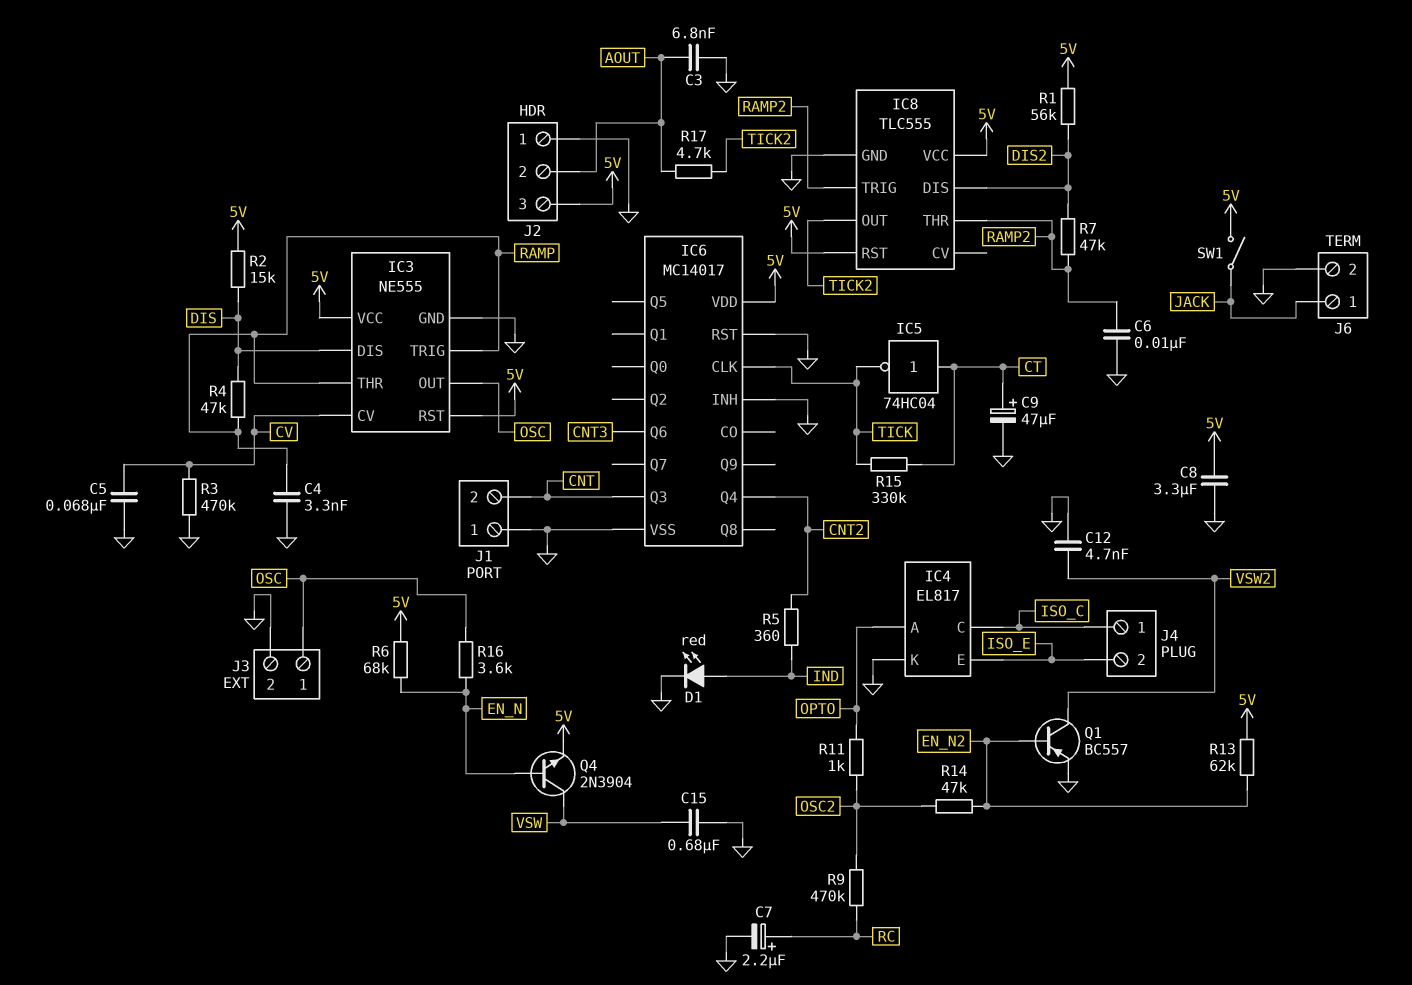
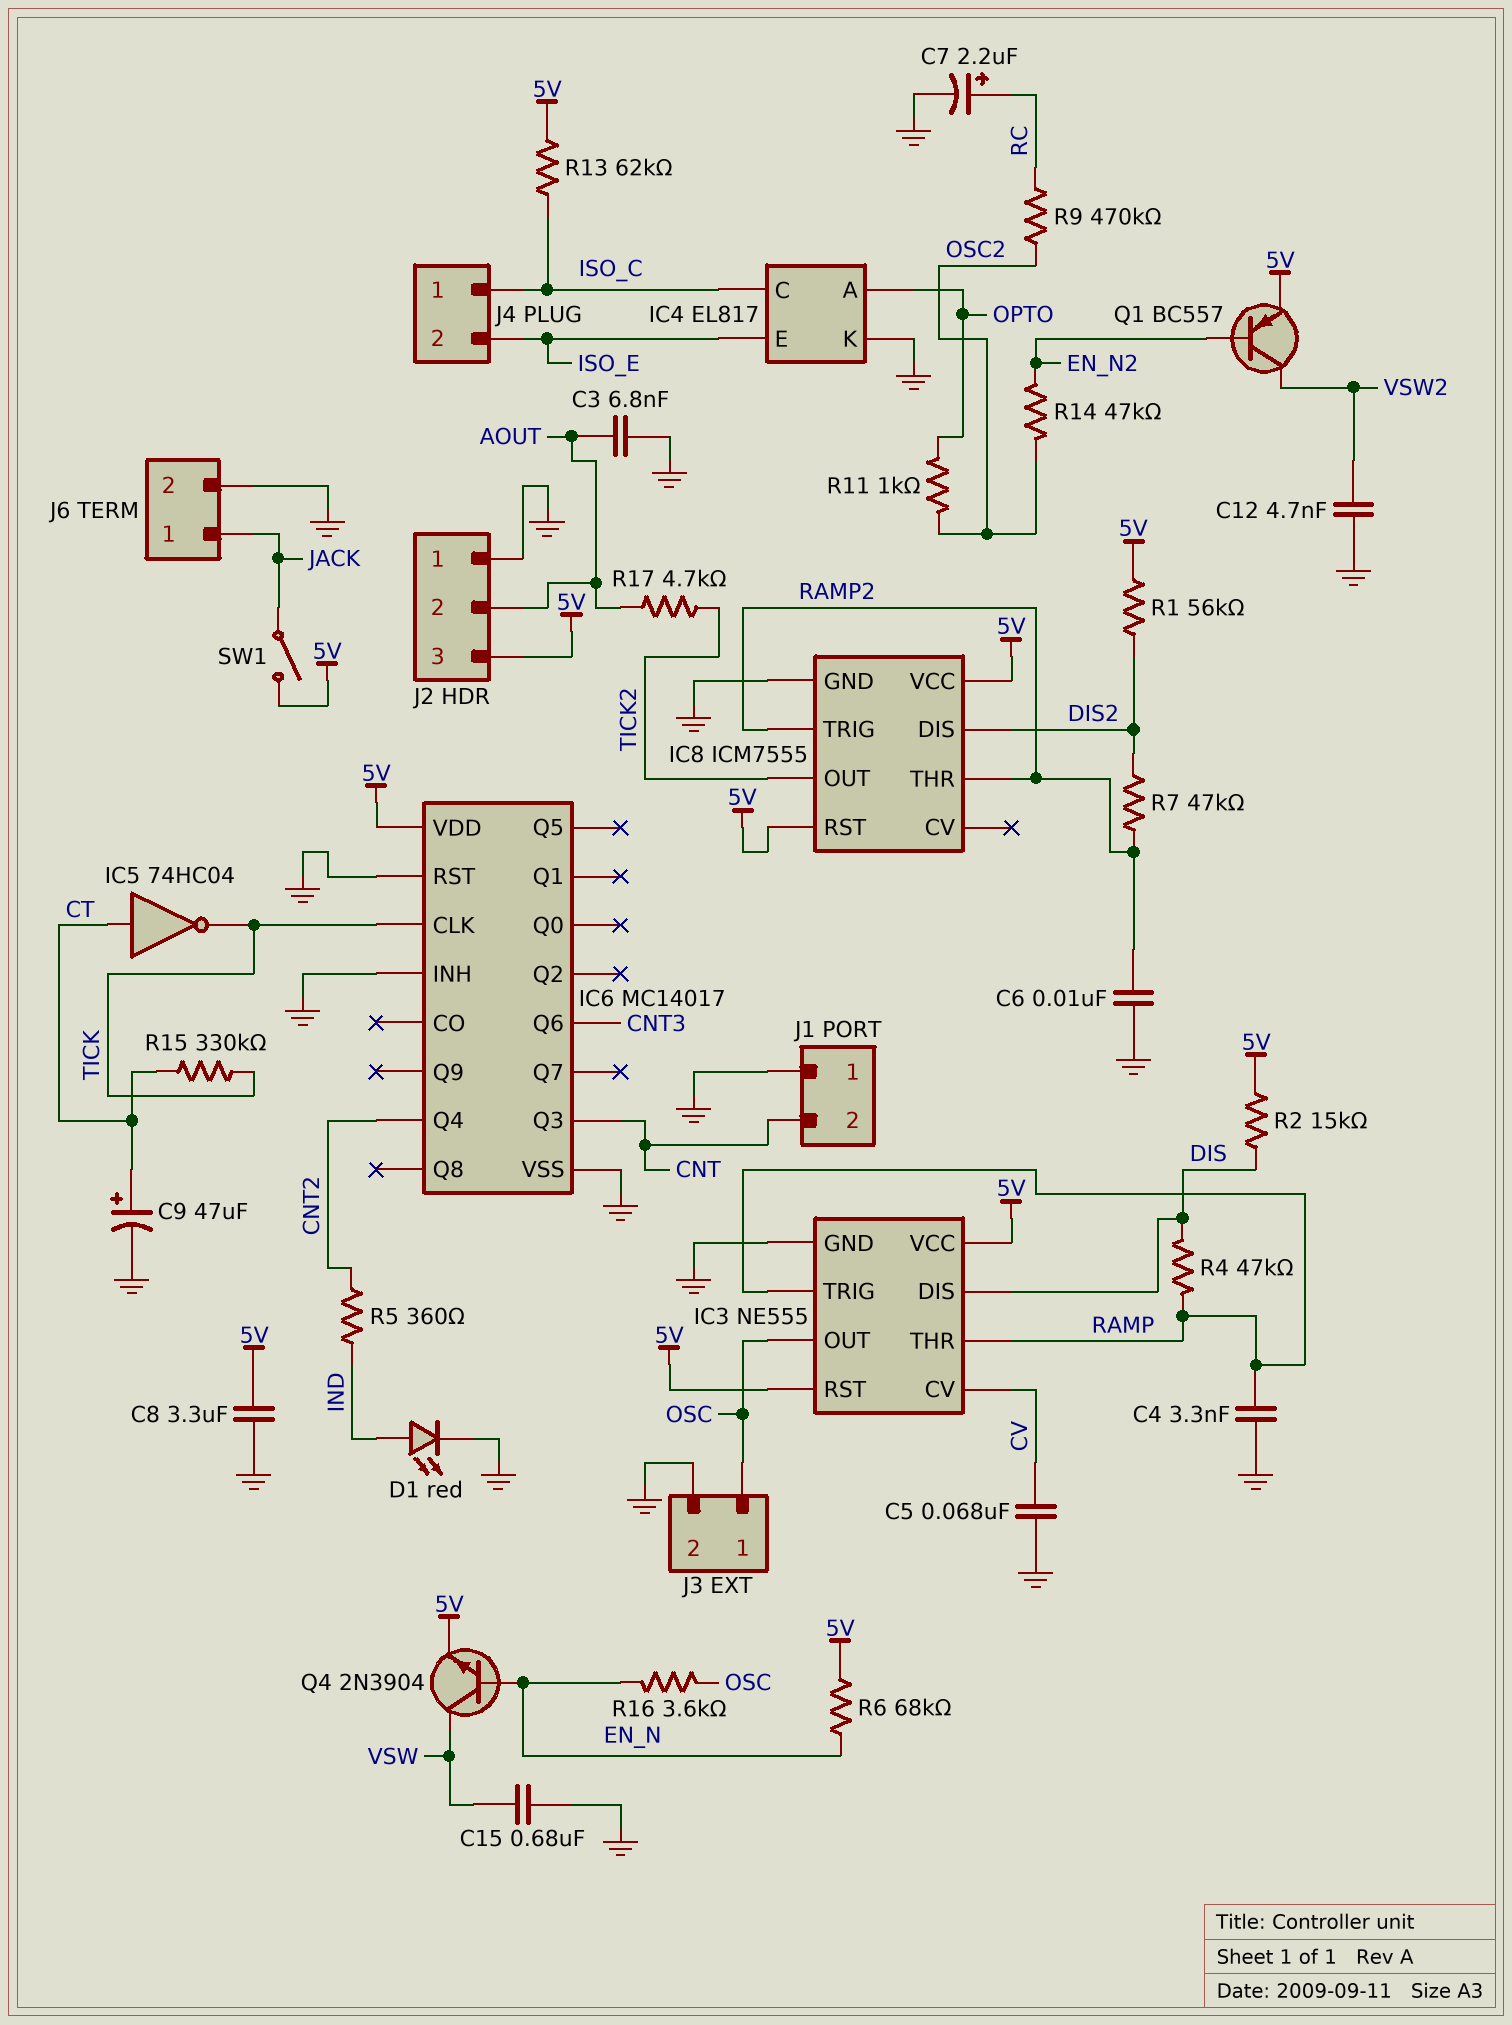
IC8: TLC555 -> ICM7555
Q1: PNP BC557 (B EN_N2, C VSW2, E GND) -> PNP BC557 (B EN_N2, C VSW2, E 5V)
R3: 470k (CV, GND) -> none
R13: 62k (5V, EN_N2) -> 62k (5V, ISO_C)

